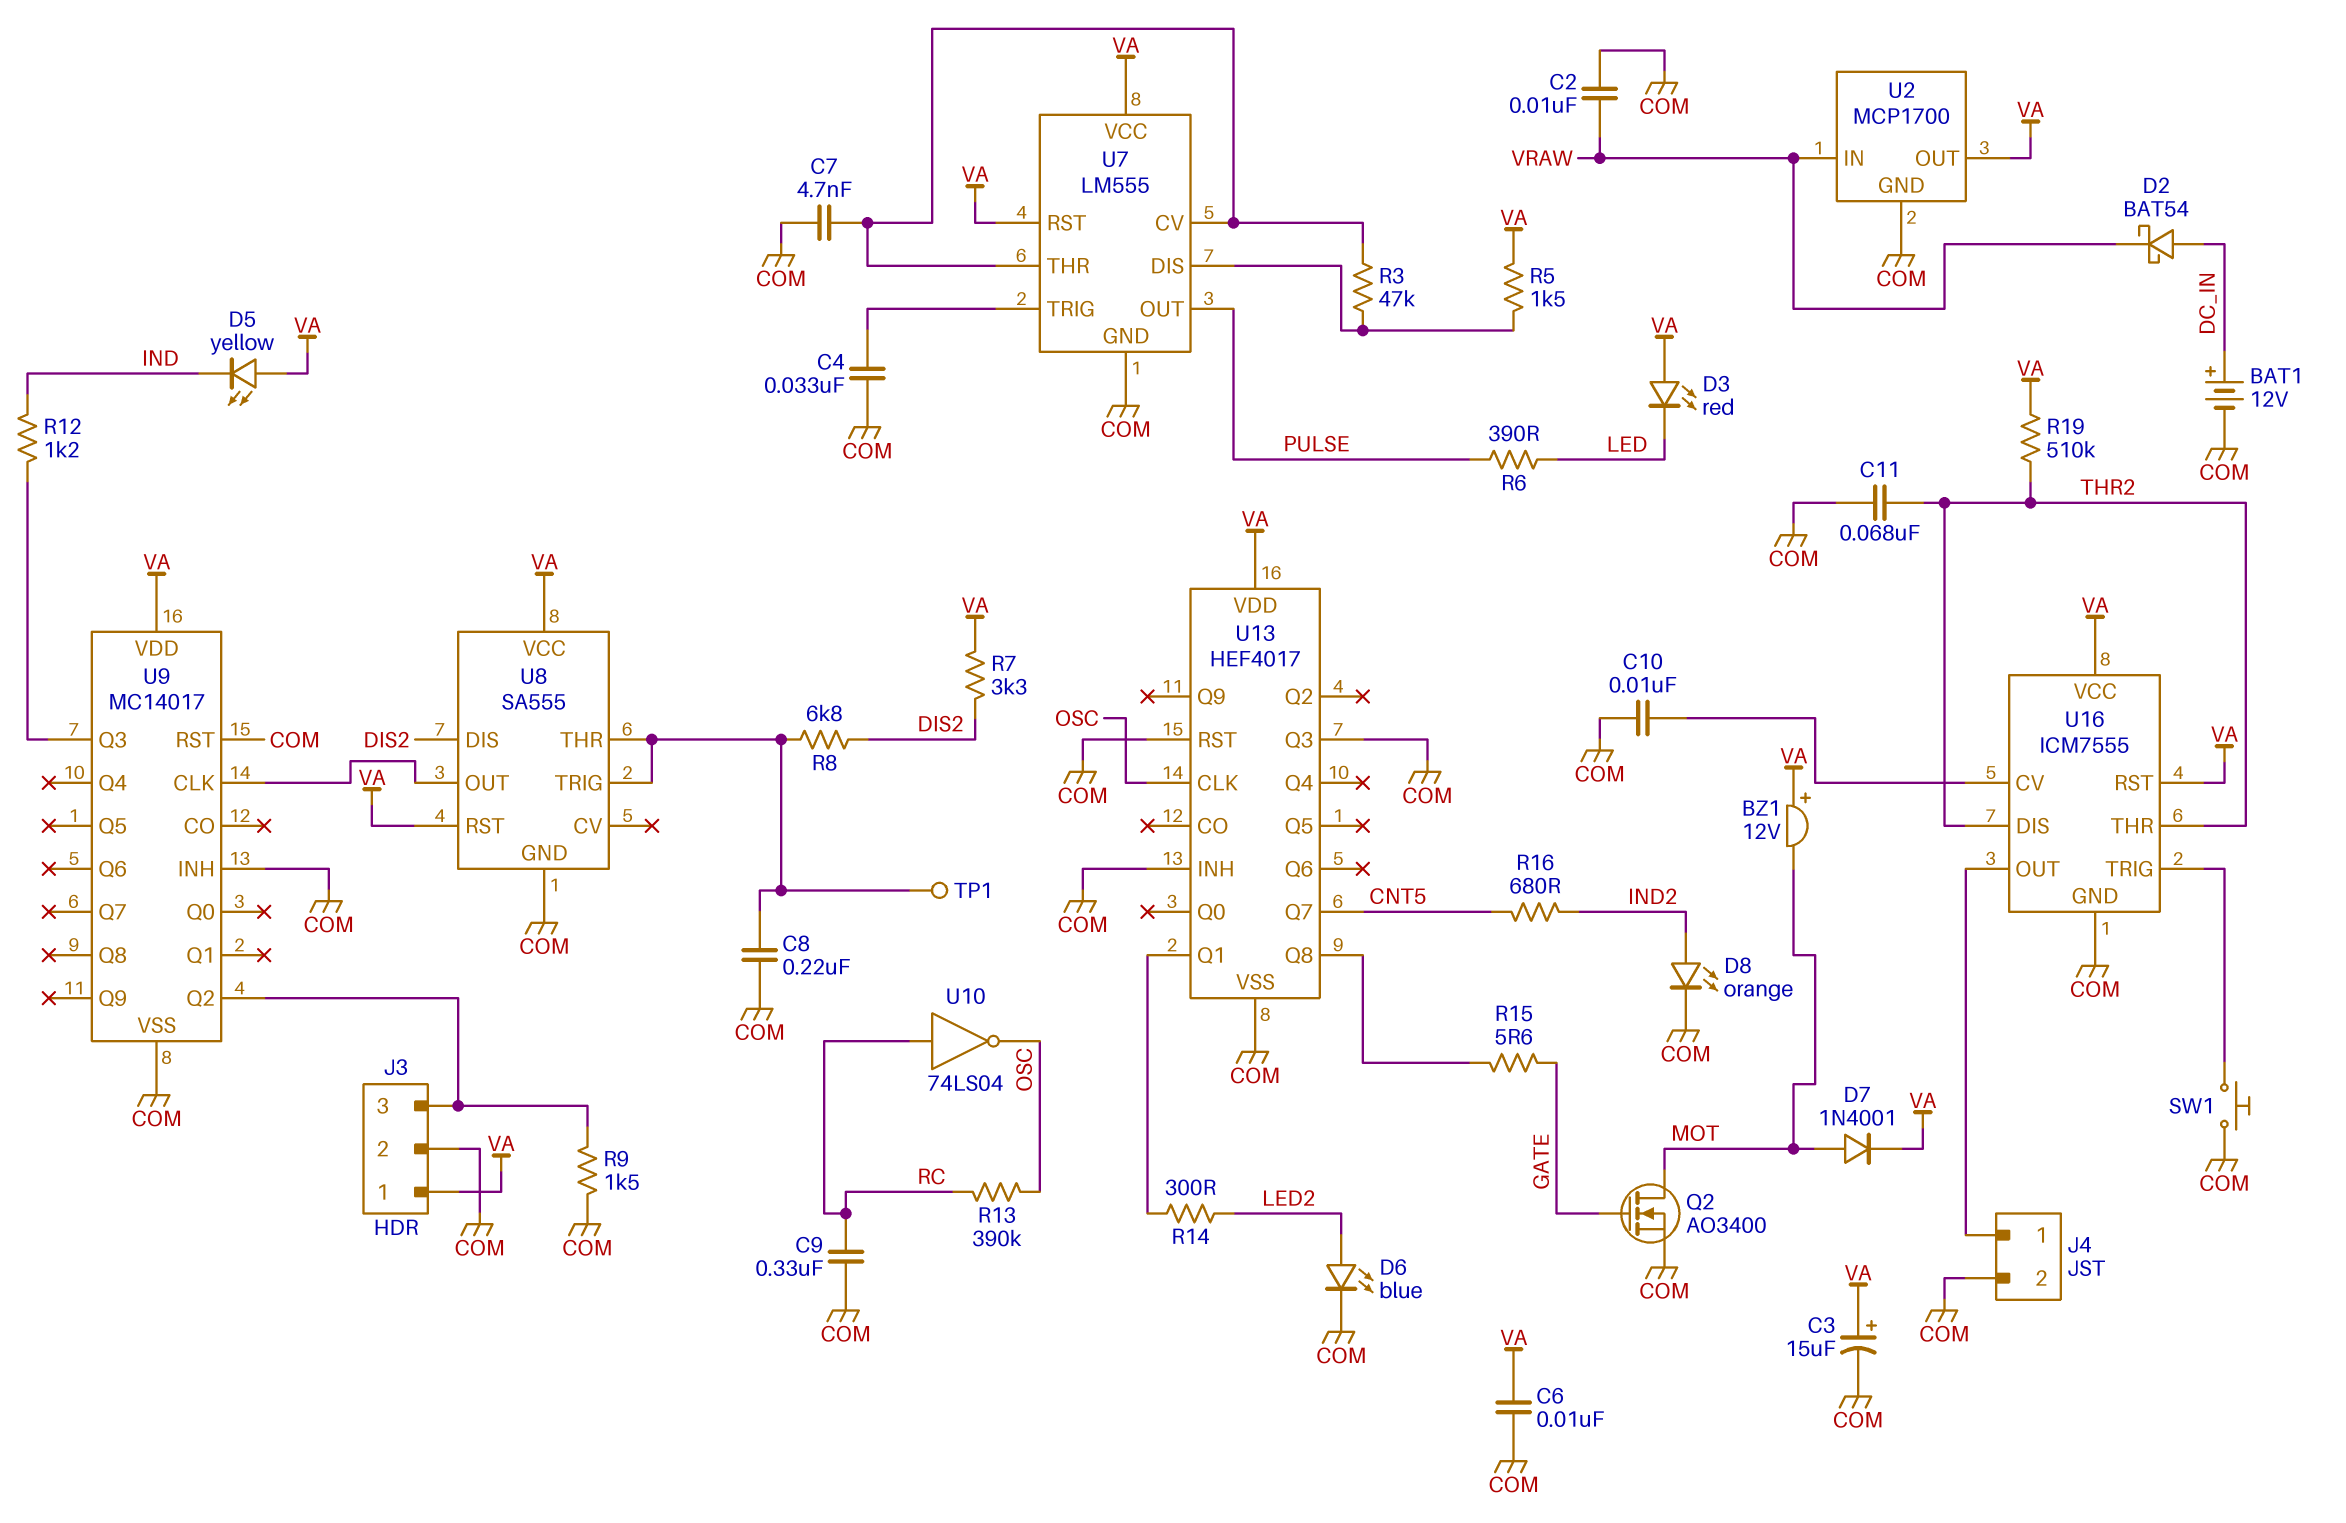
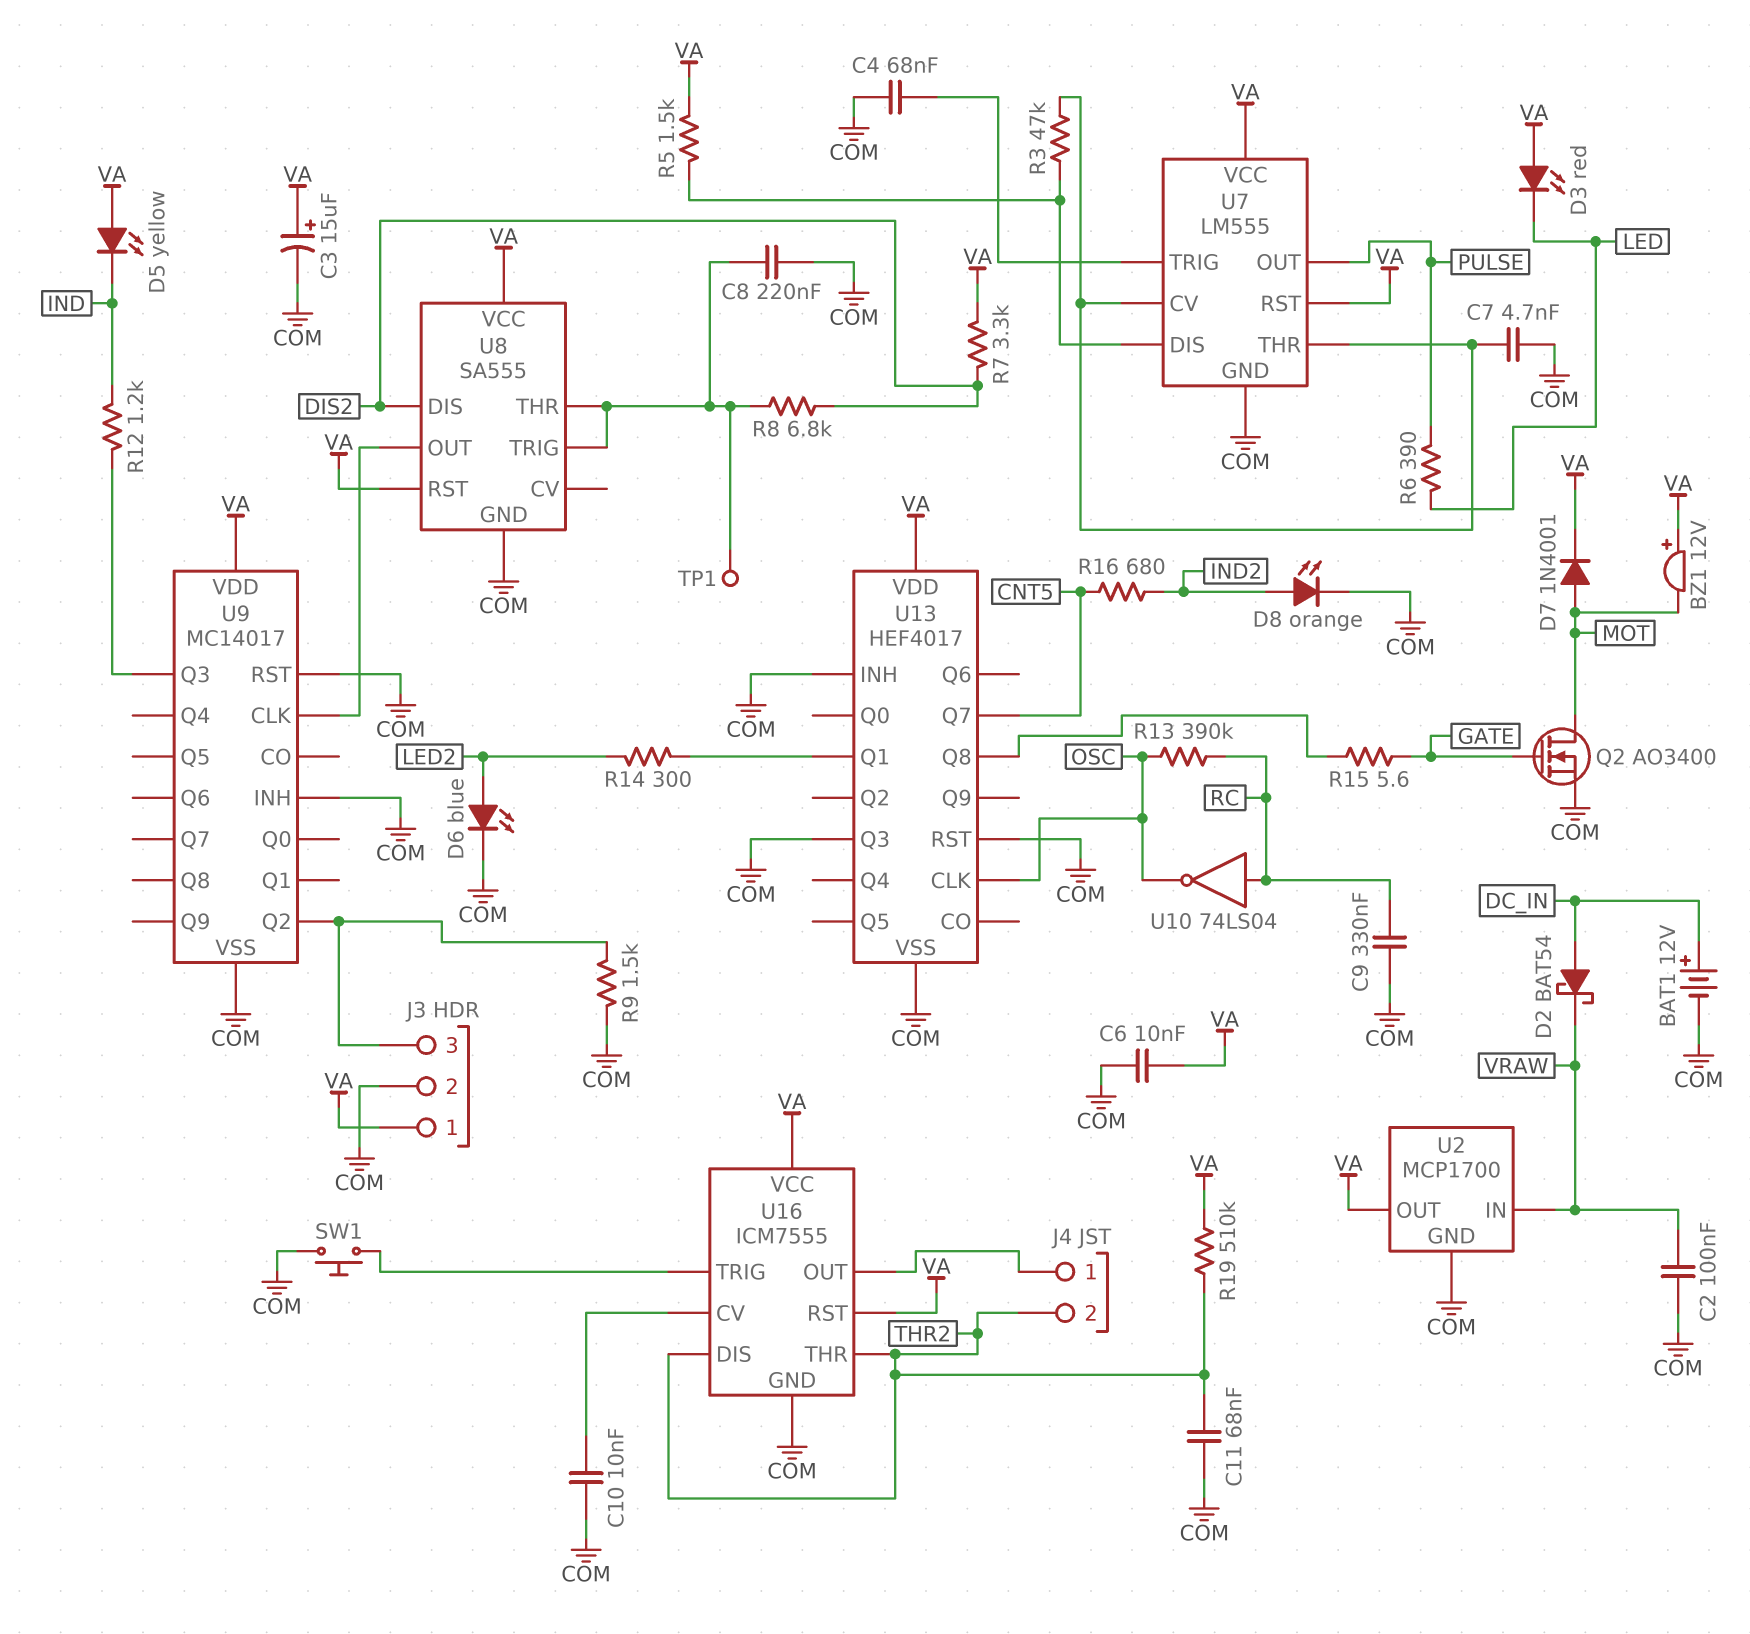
C2: 10nF (COM, VRAW) -> 100nF (COM, VRAW)
C4: 33nF (COM, U7/TRIG) -> 68nF (COM, U7/TRIG)
J4 pin 2: COM -> THR2

